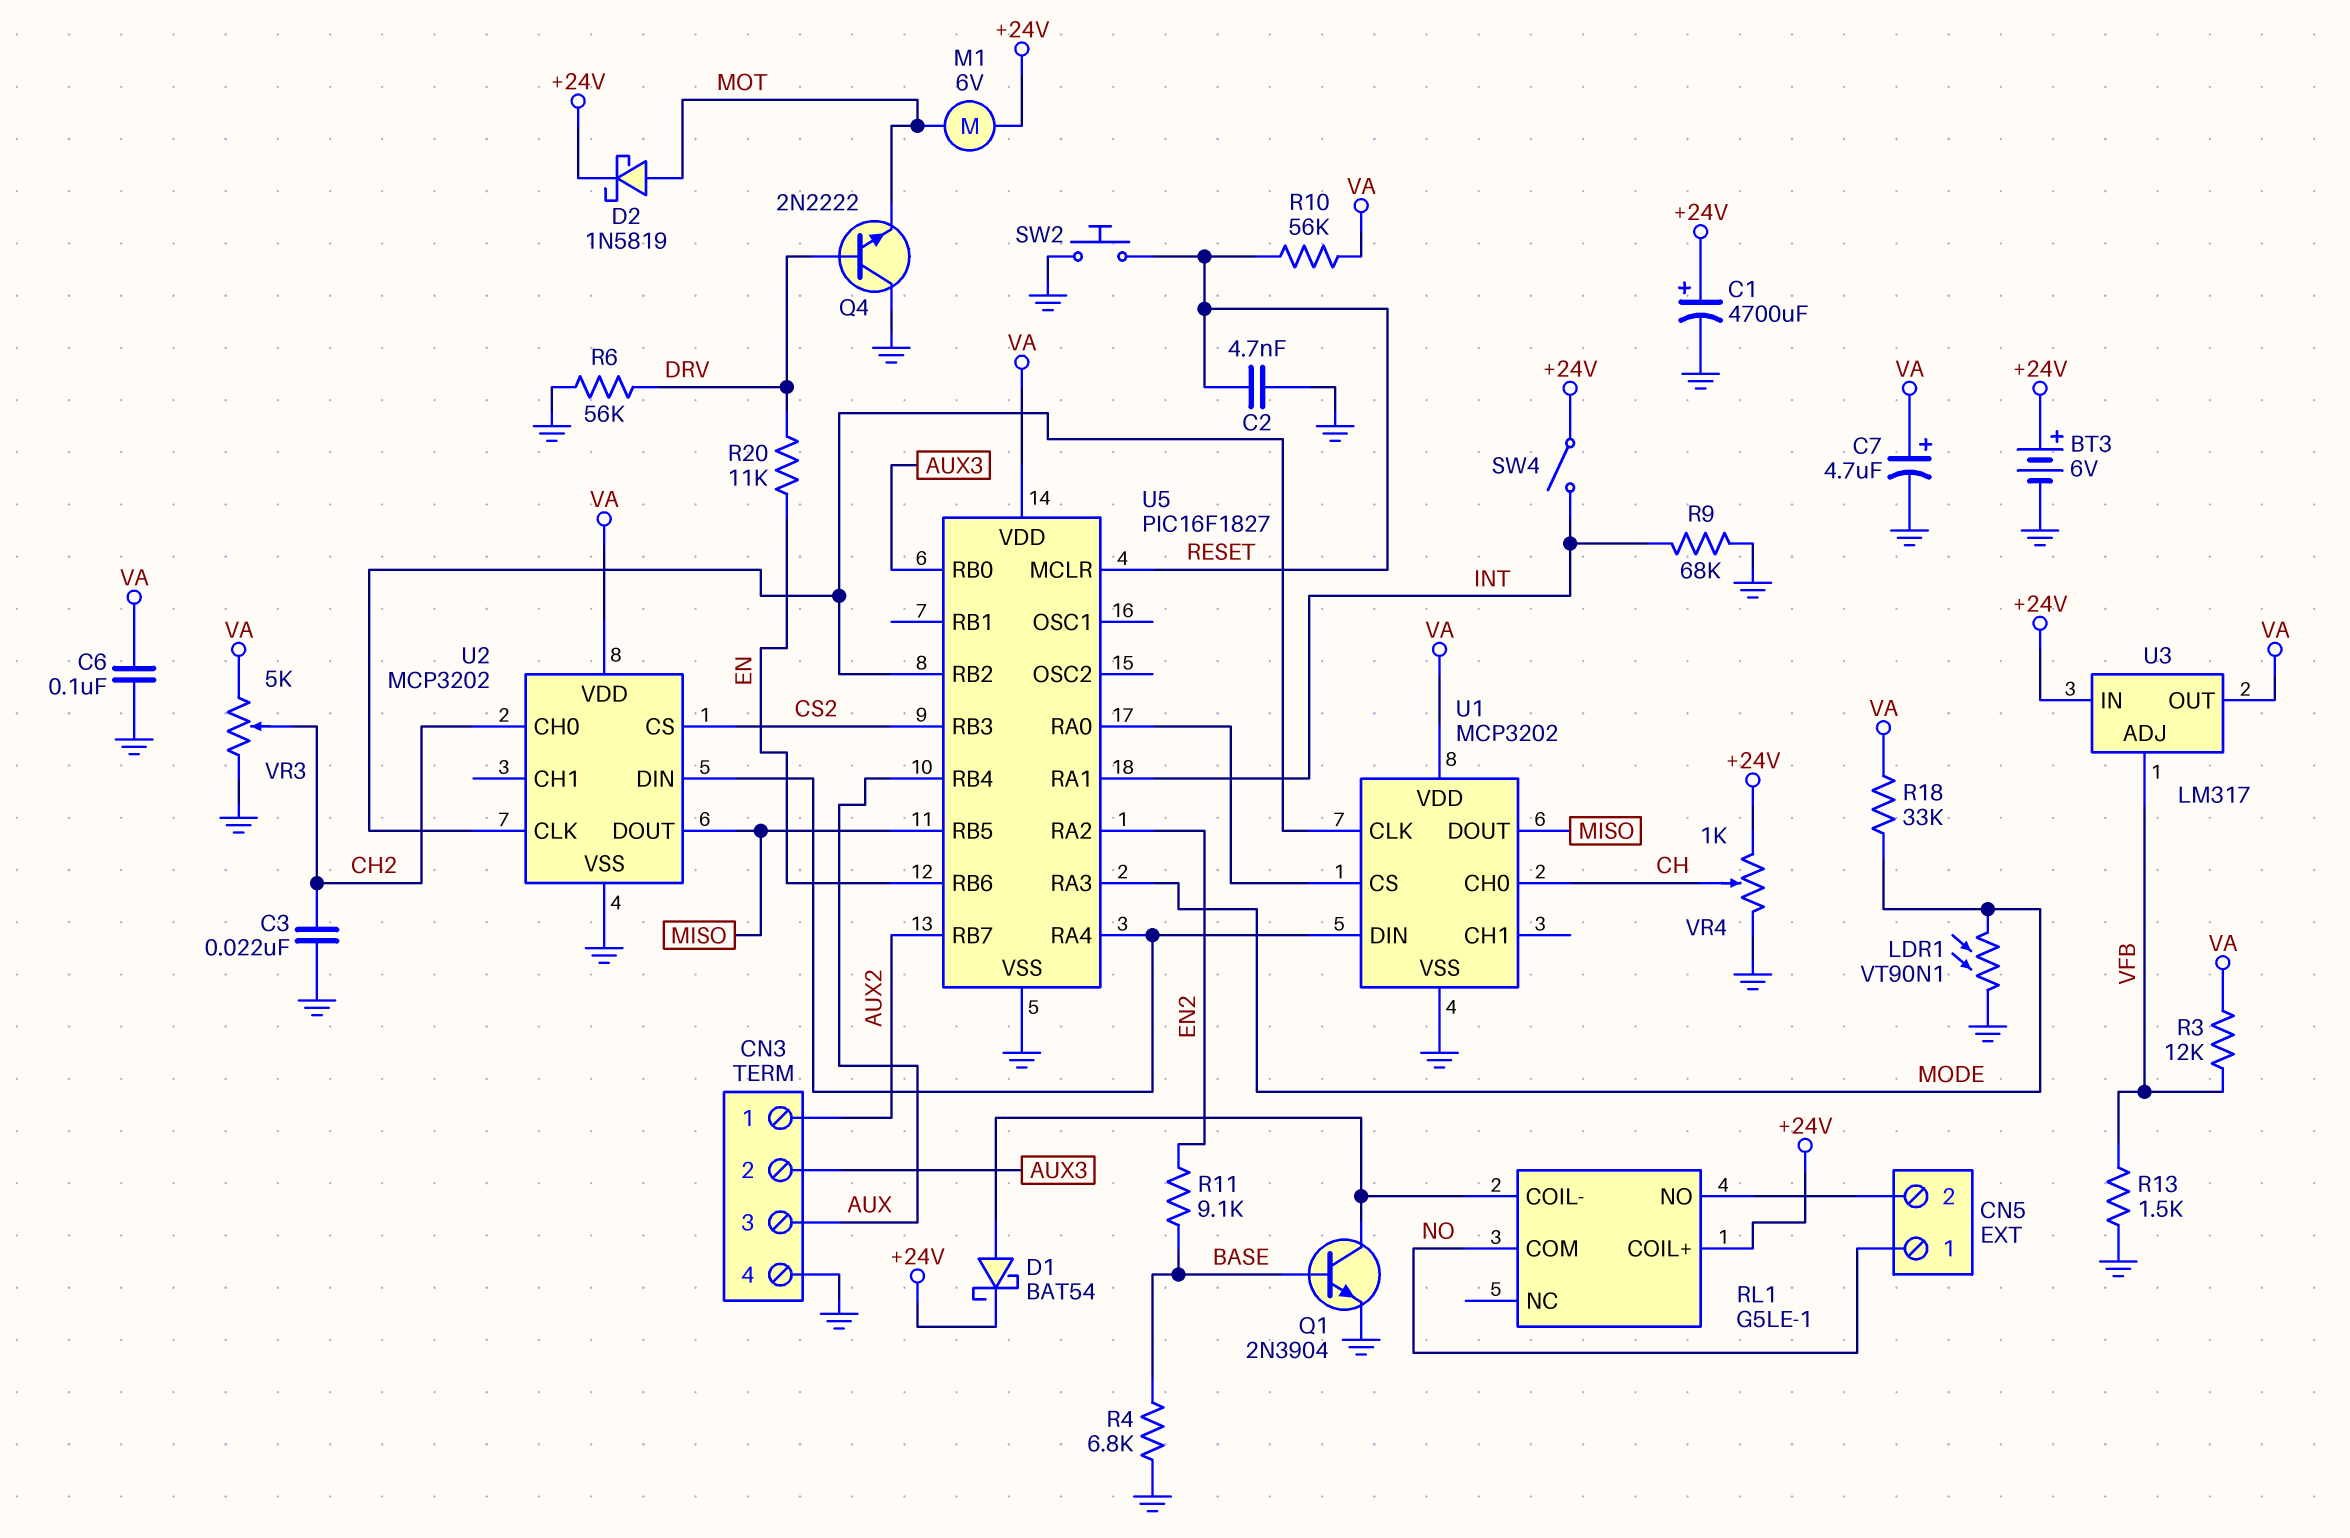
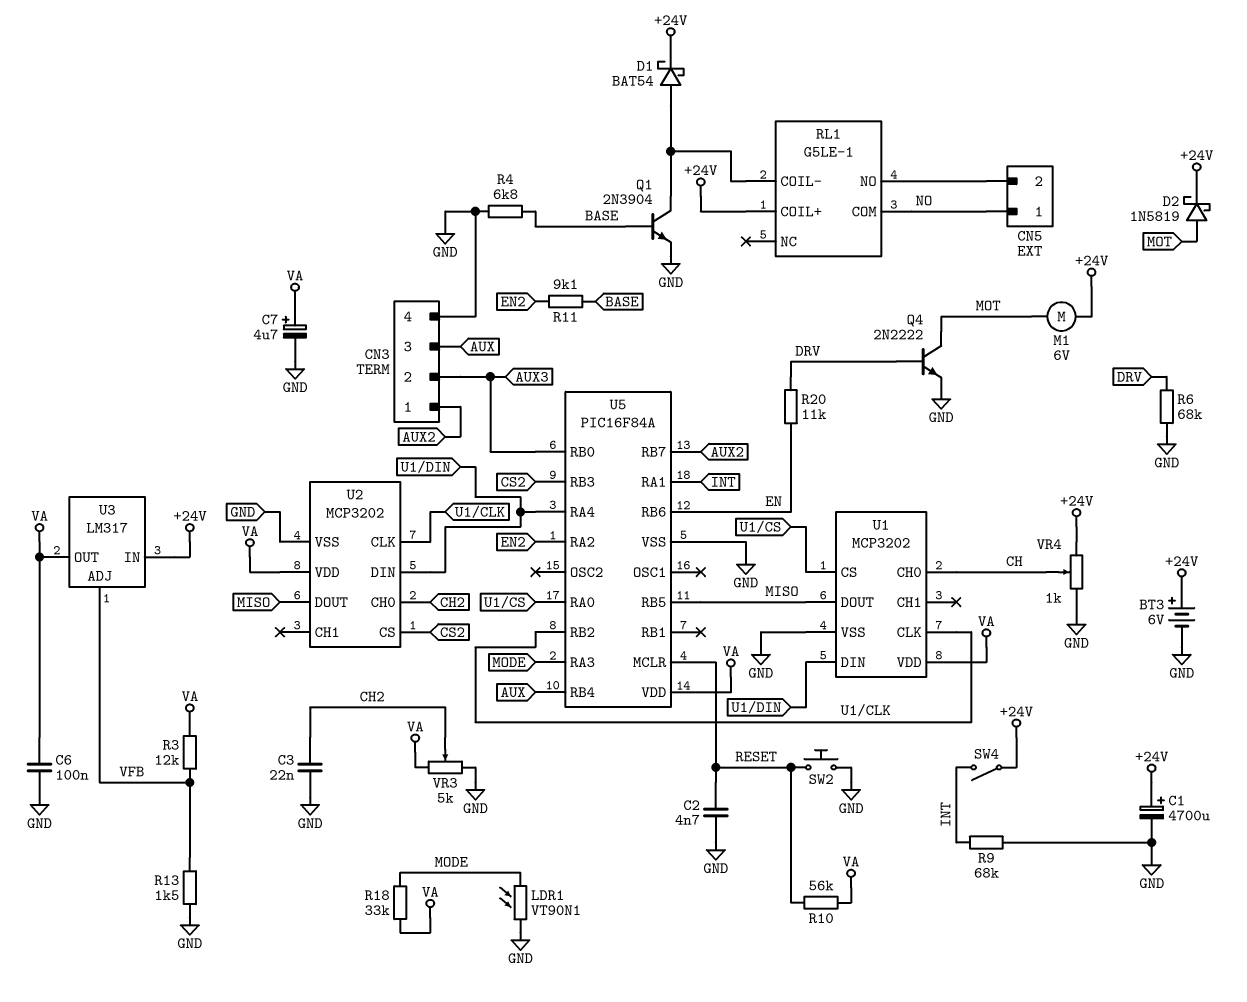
Q4: NPN 2N2222 (B DRV, C GND, E MOT) -> NPN 2N2222 (B DRV, C MOT, E GND)
R6: 56k (DRV, GND) -> 68k (DRV, GND)
U5: PIC16F1827 -> PIC16F84A

